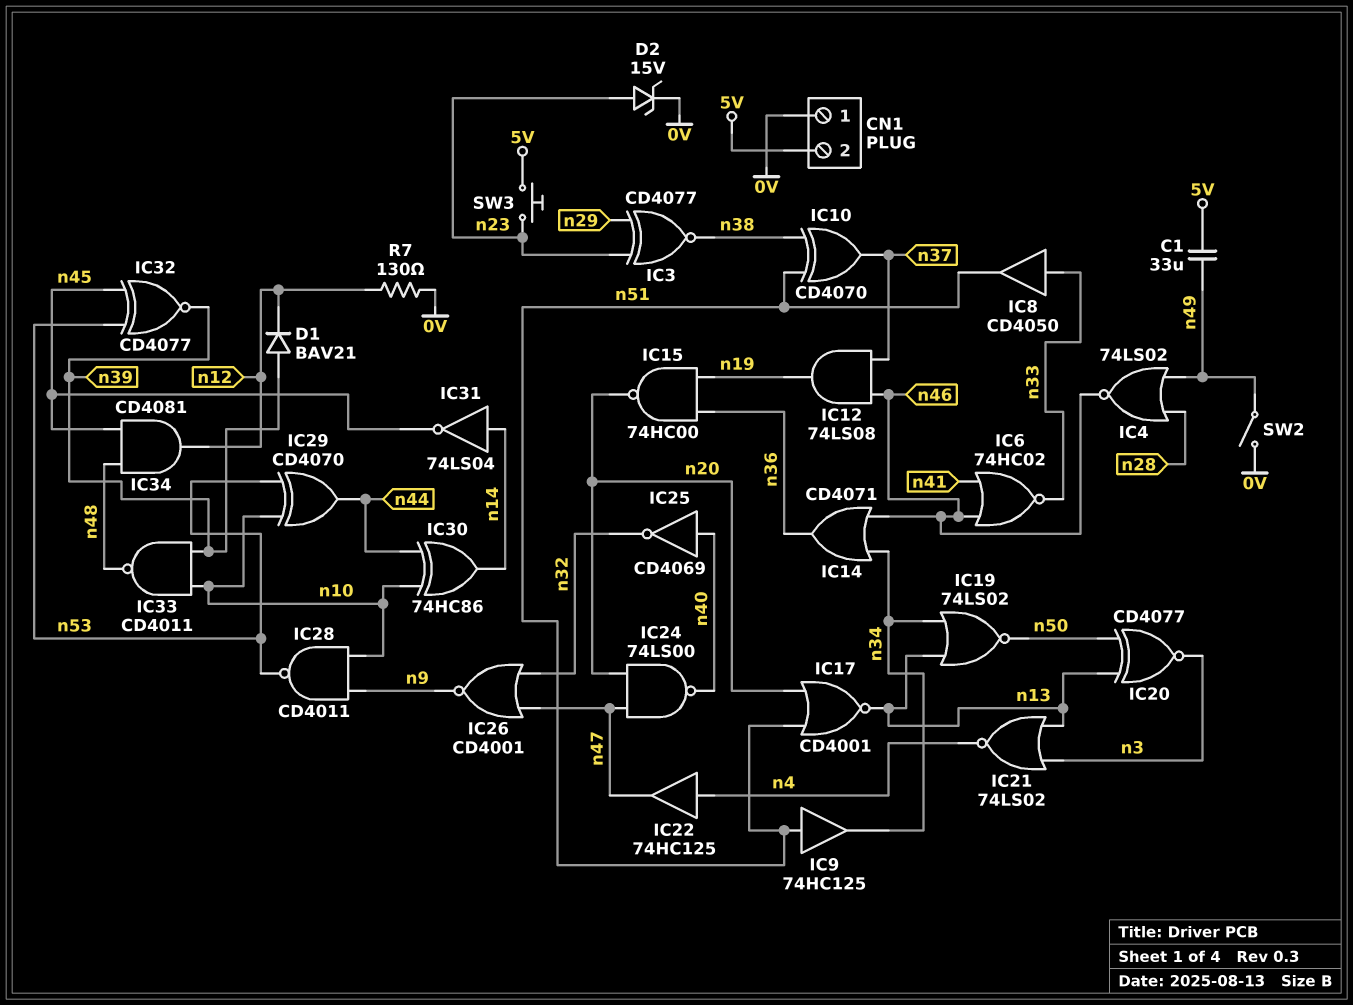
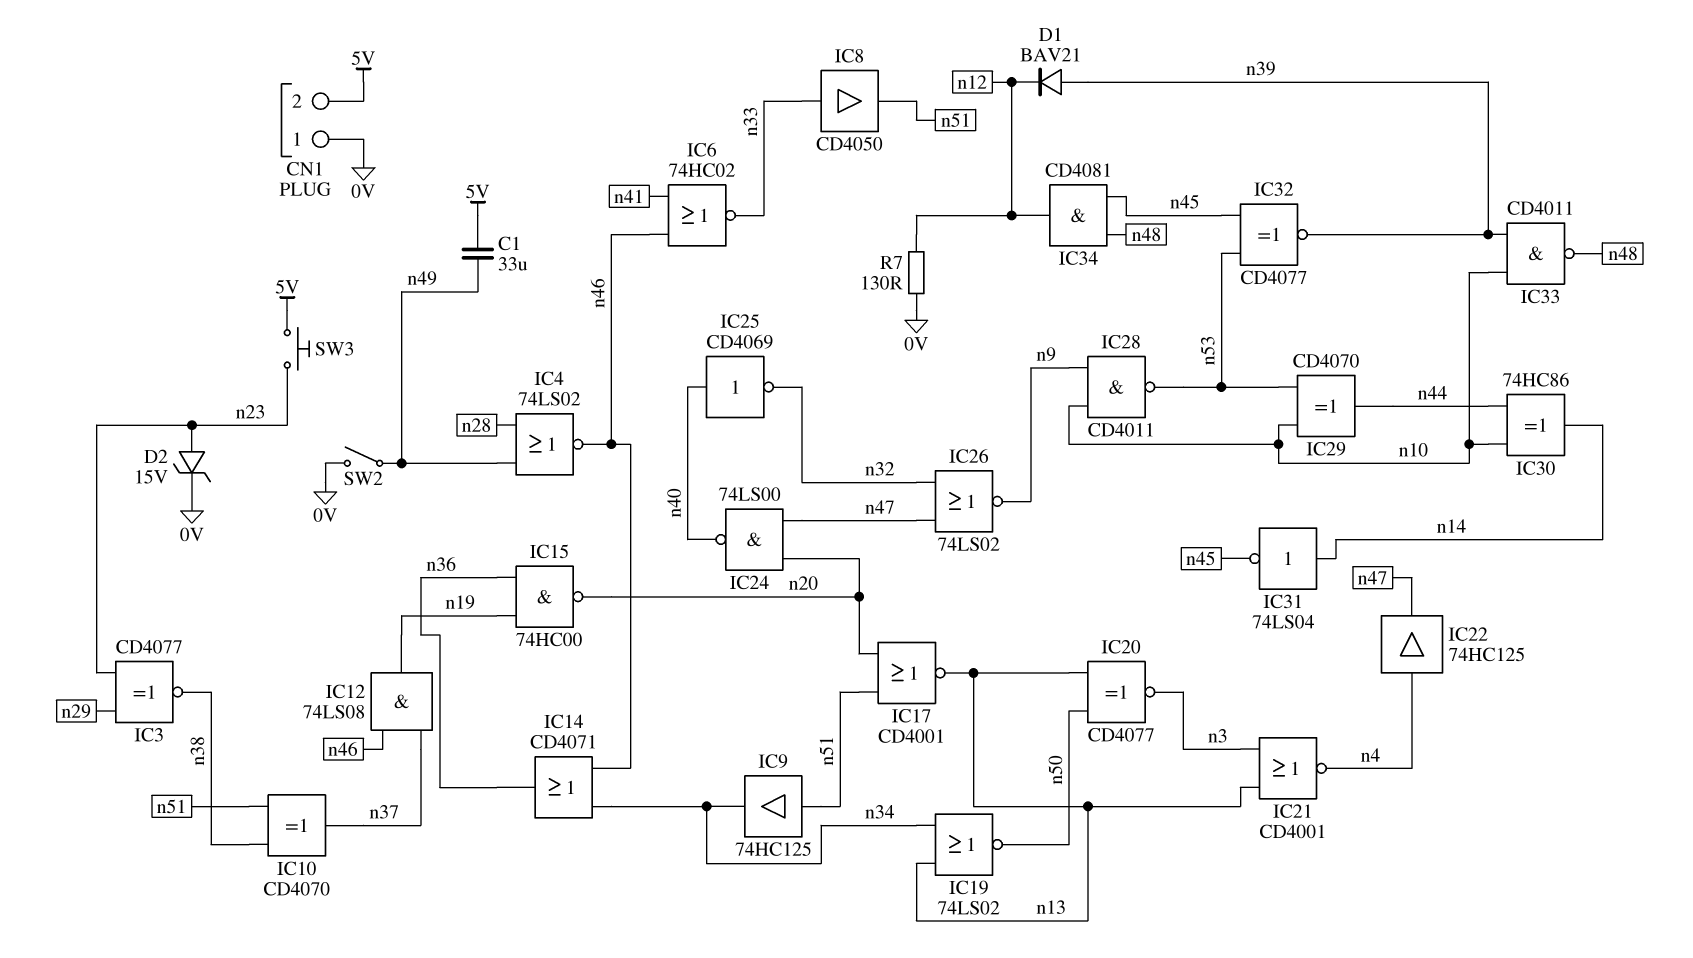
IC21: NOR 74LS02 (in n3, in n13, out n4) -> NOR CD4001 (in n3, in n13, out n4)
IC26: NOR CD4001 (in n32, in n47, out n9) -> NOR 74LS02 (in n32, in n47, out n9)

